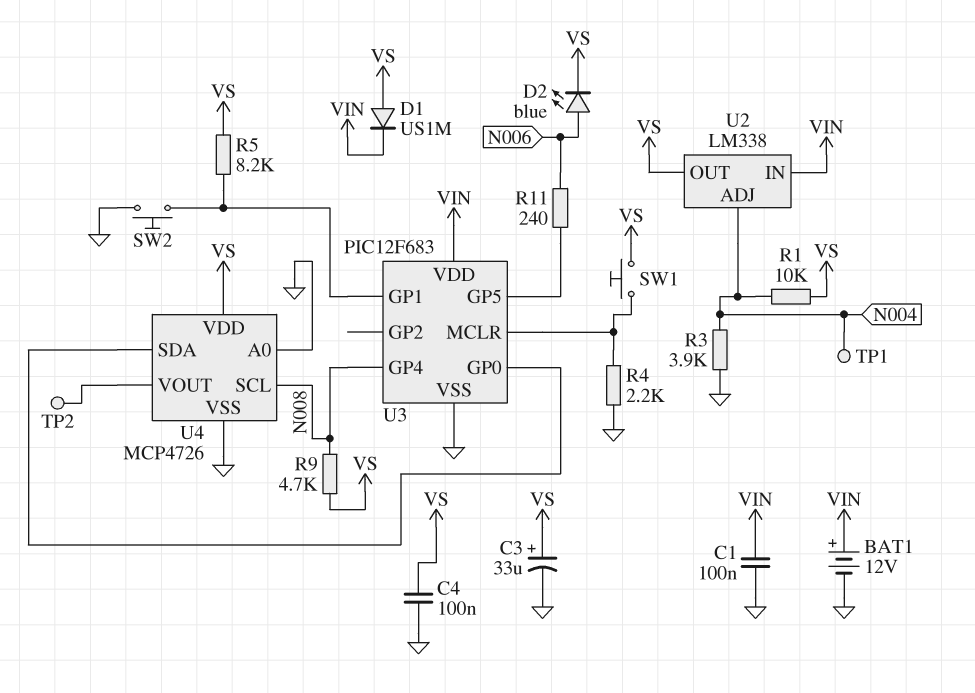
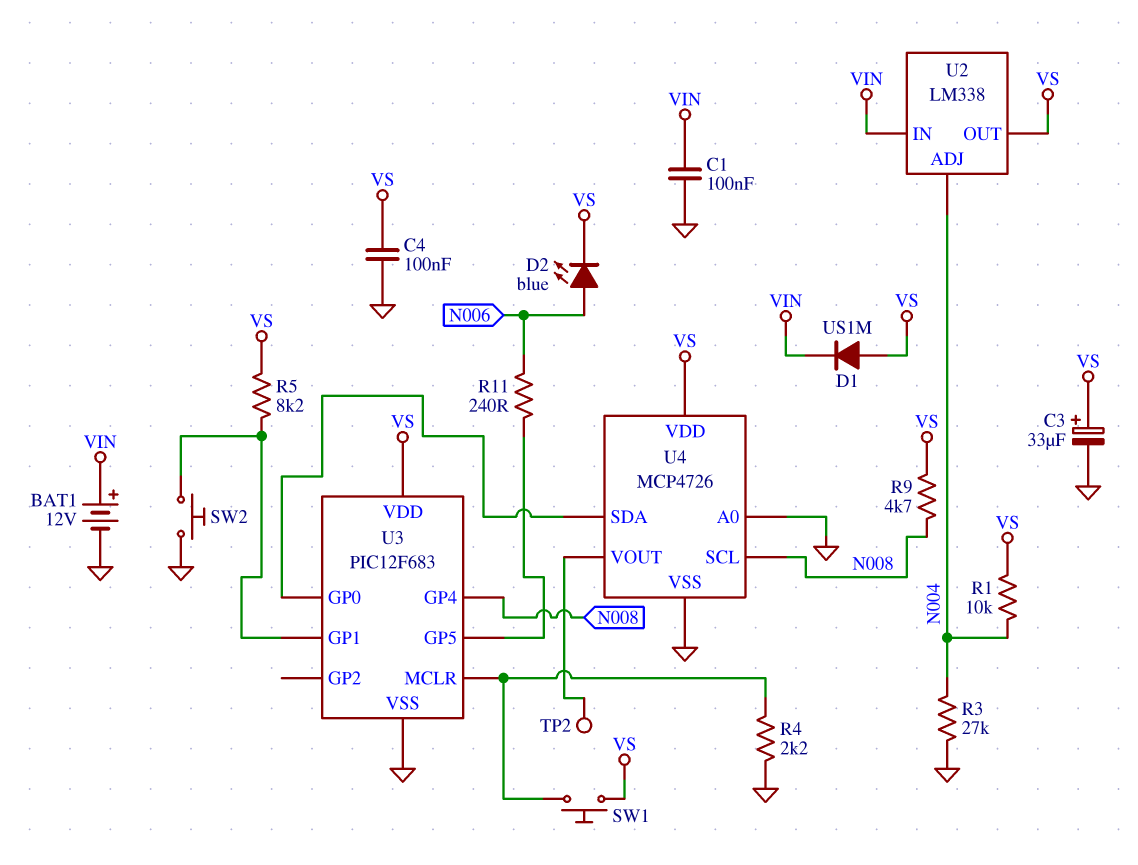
R3: 3.9k (GND, N004) -> 27k (GND, N004)
TP1: test point (N004) -> none
U3 pin VDD: VIN -> VS

